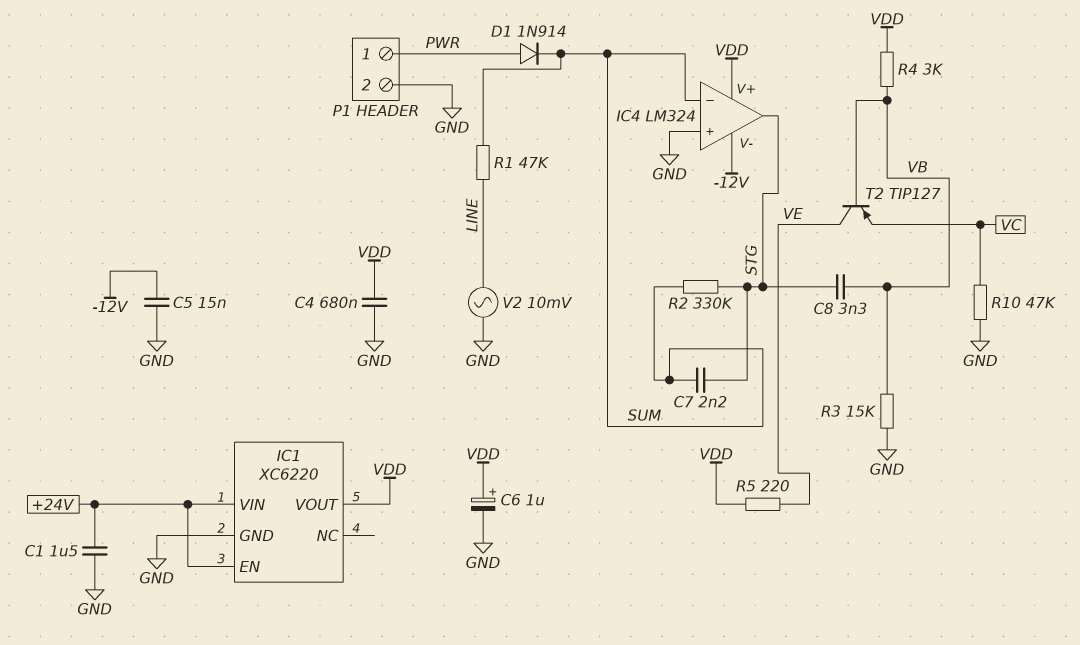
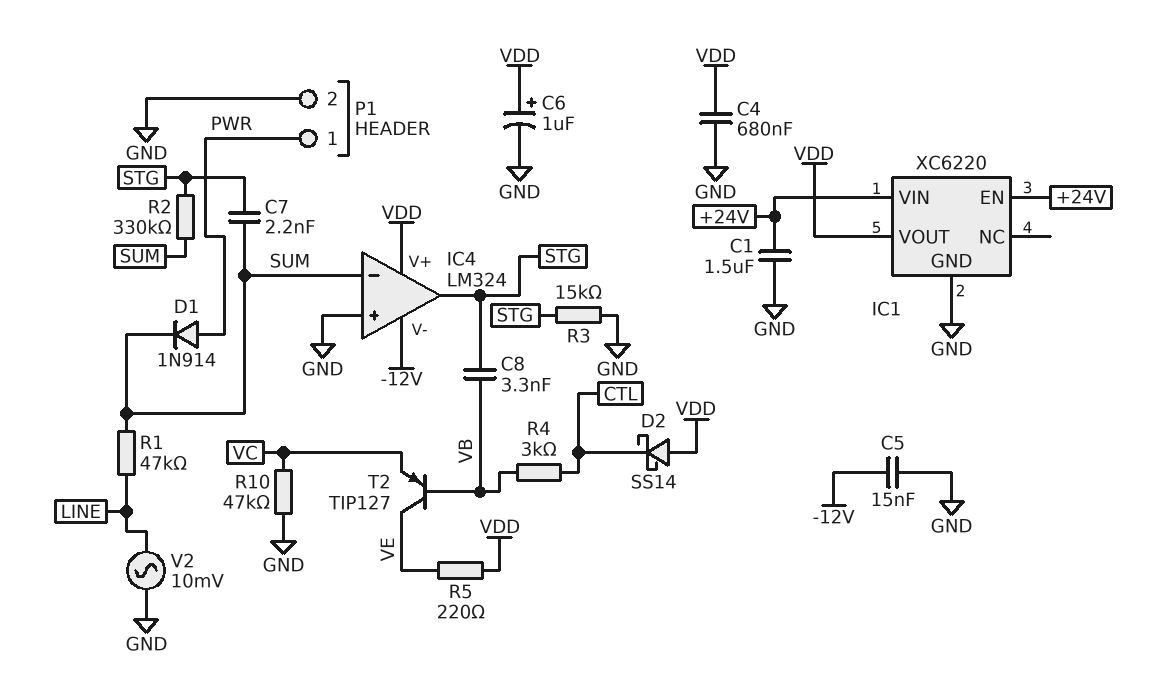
D2: none -> schottky SS14 (A VDD, K CTL)
R3: 15k (GND, VB) -> 15k (GND, STG)
R4: 3k (VB, VDD) -> 3k (CTL, VB)

